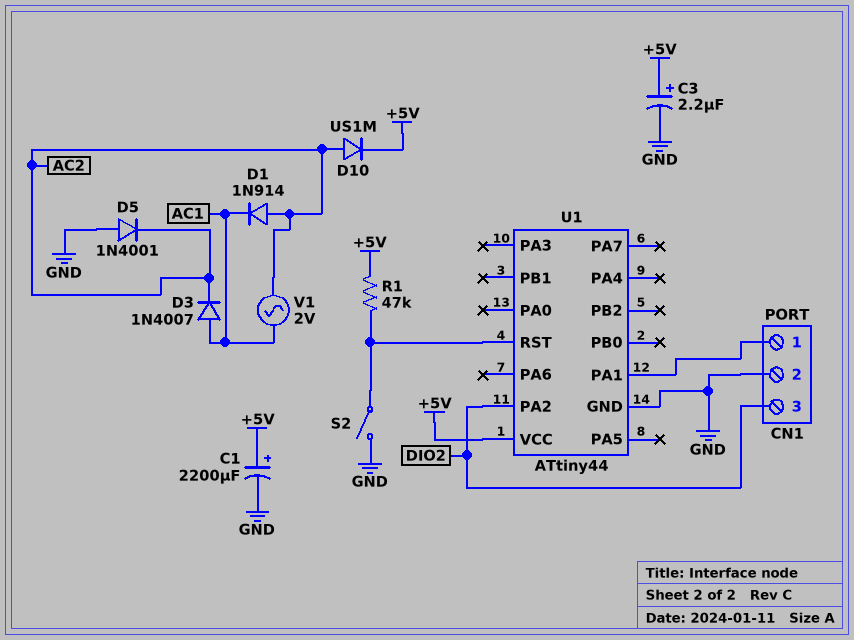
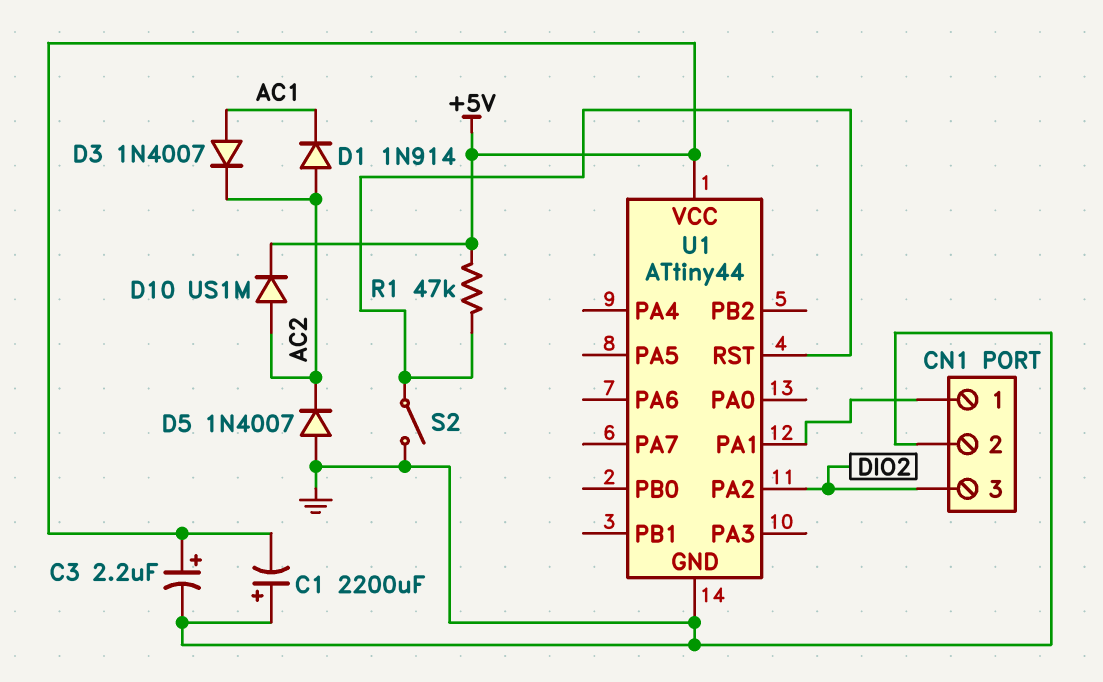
C1: 2200uF (plus +5V, minus GND) -> 2200uF (plus GND, minus +5V)
D5: diode 1N4001 (A GND, K AC2) -> diode 1N4007 (A GND, K AC2)
V1: AC 2V (AC1, AC2) -> none

